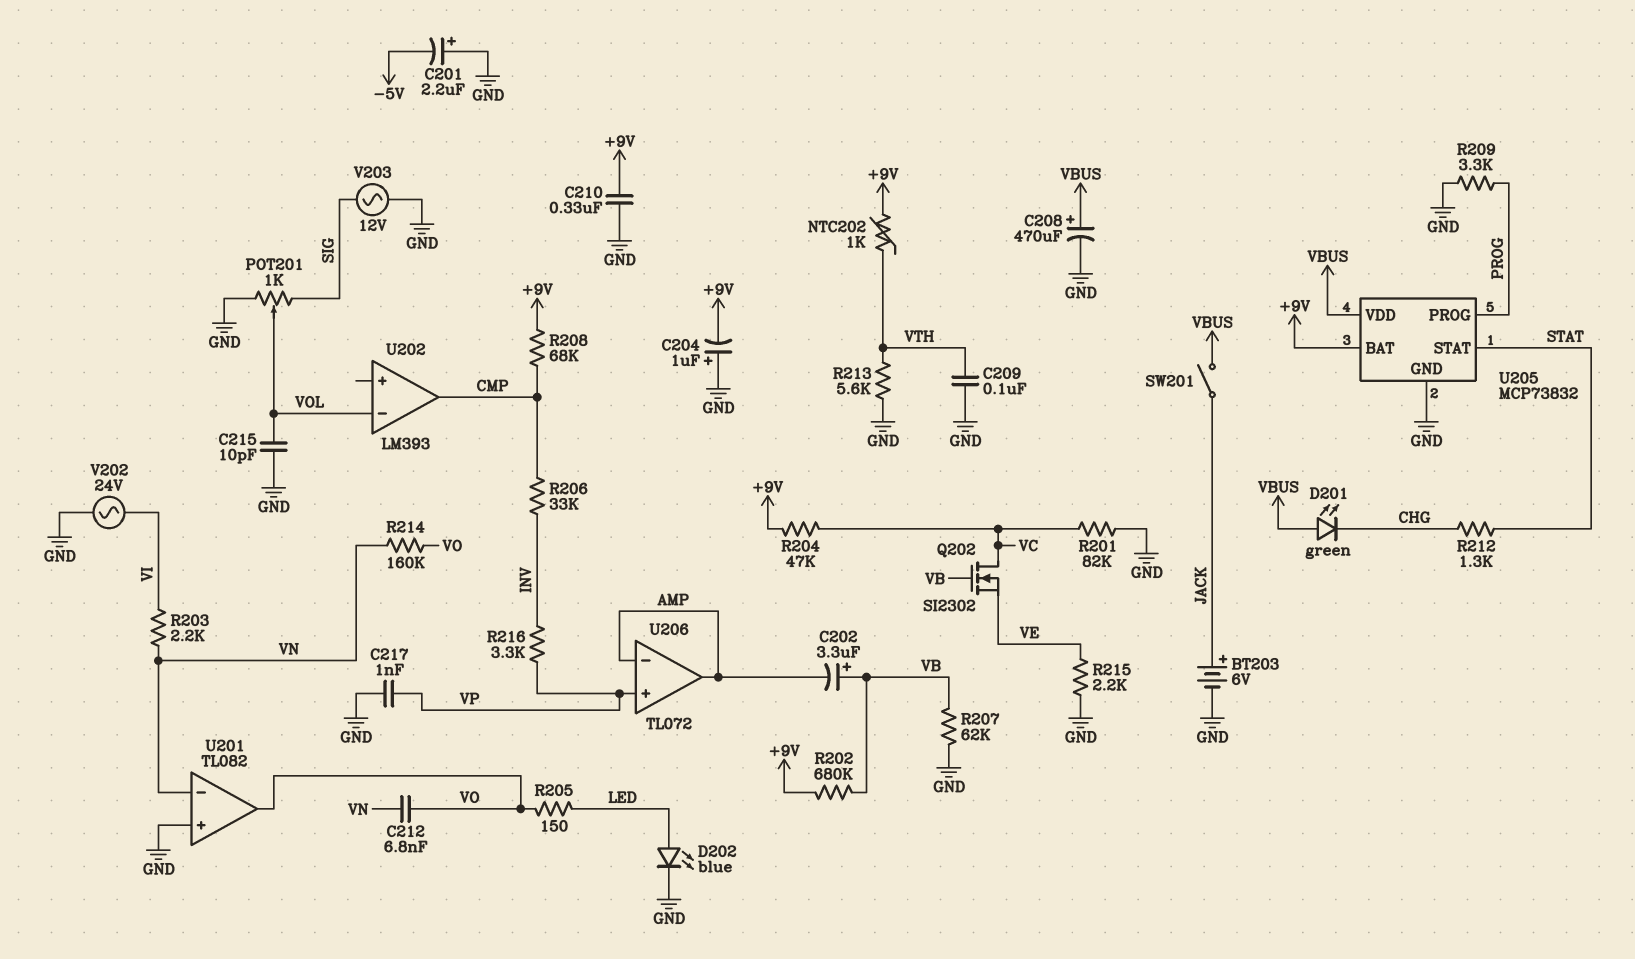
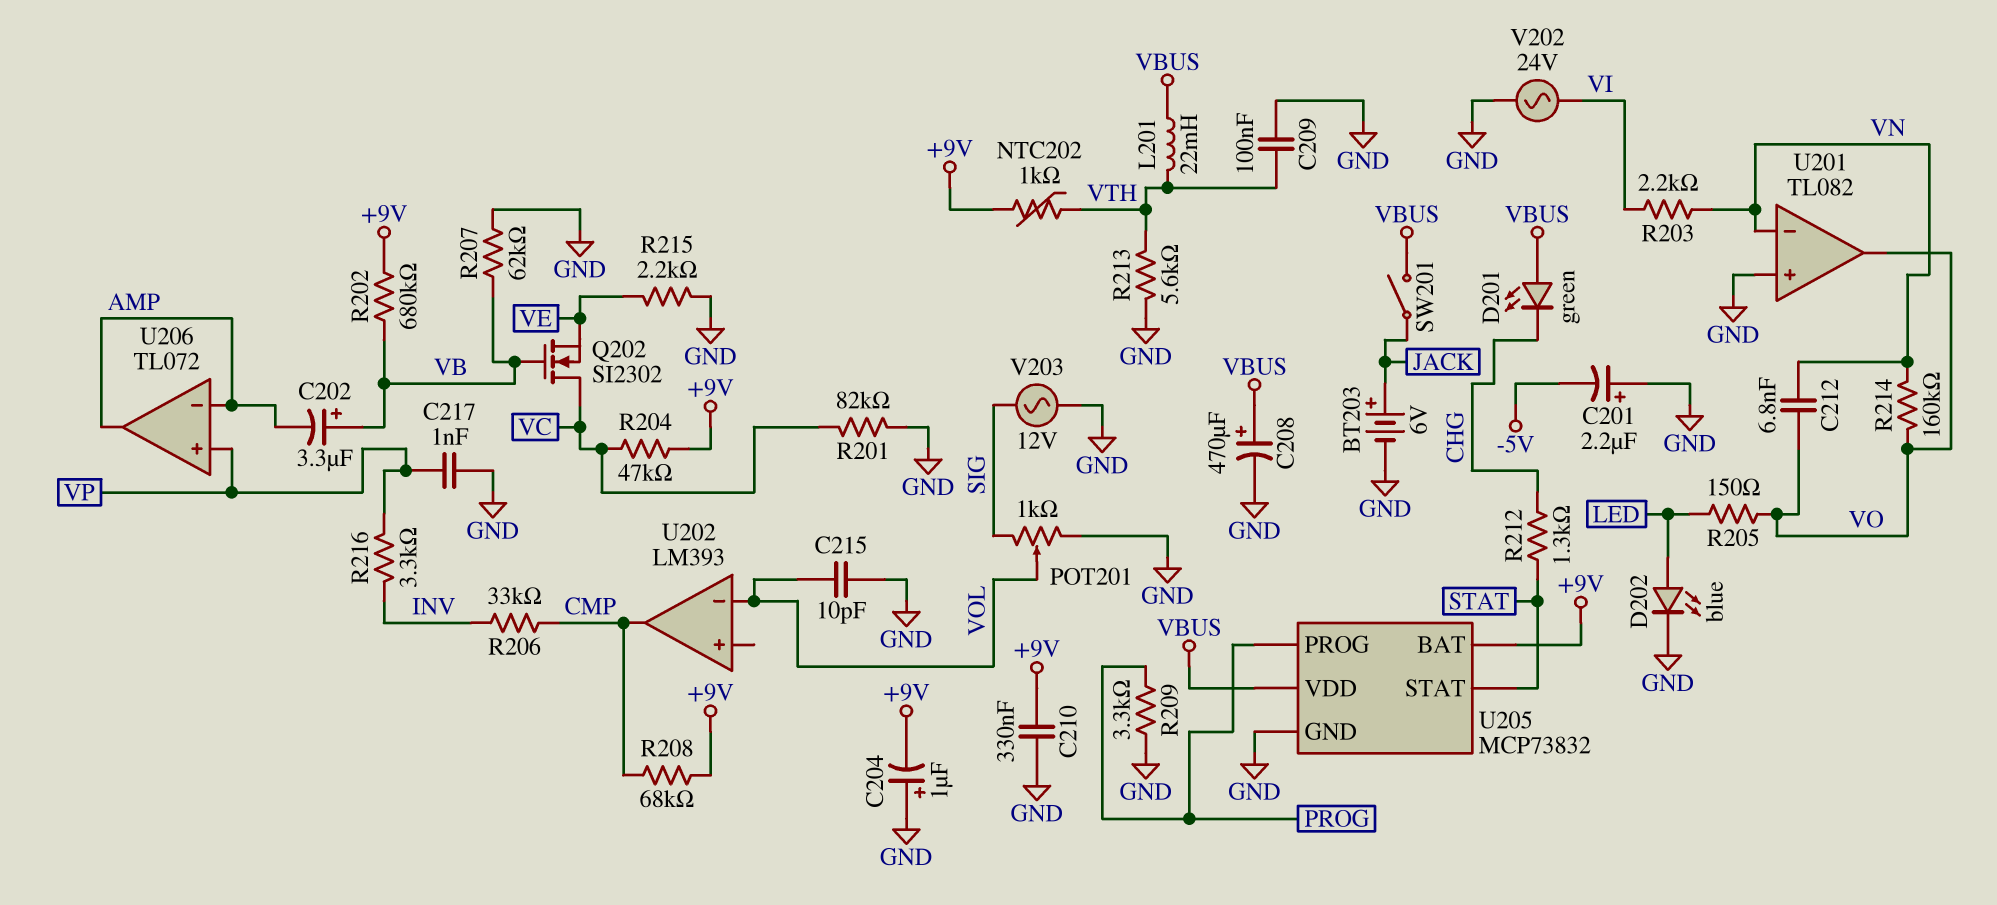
L201: none -> 22mH (VBUS, VTH)

